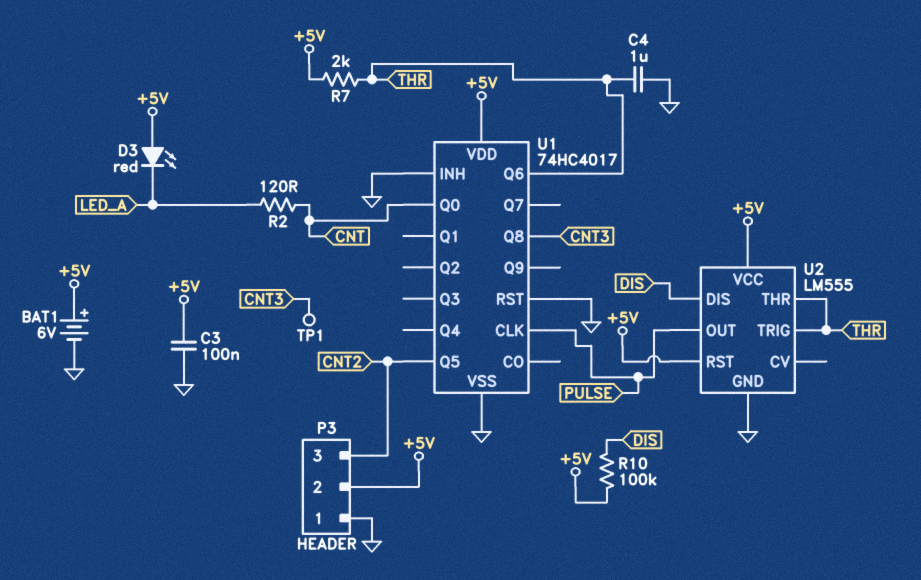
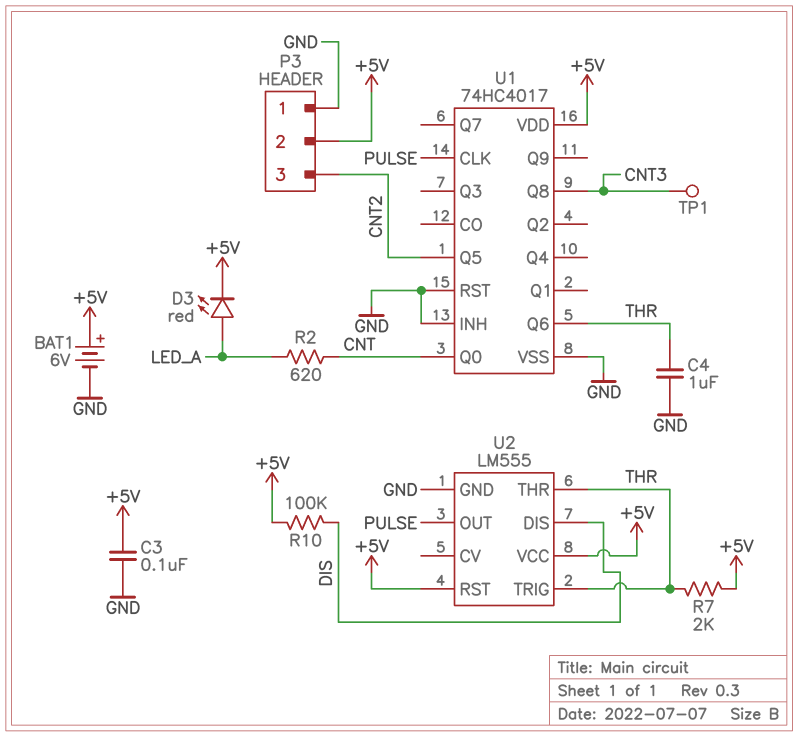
D3: LED red (A +5V, K LED_A) -> LED red (A LED_A, K +5V)
R2: 120 (CNT, LED_A) -> 620 (CNT, LED_A)

